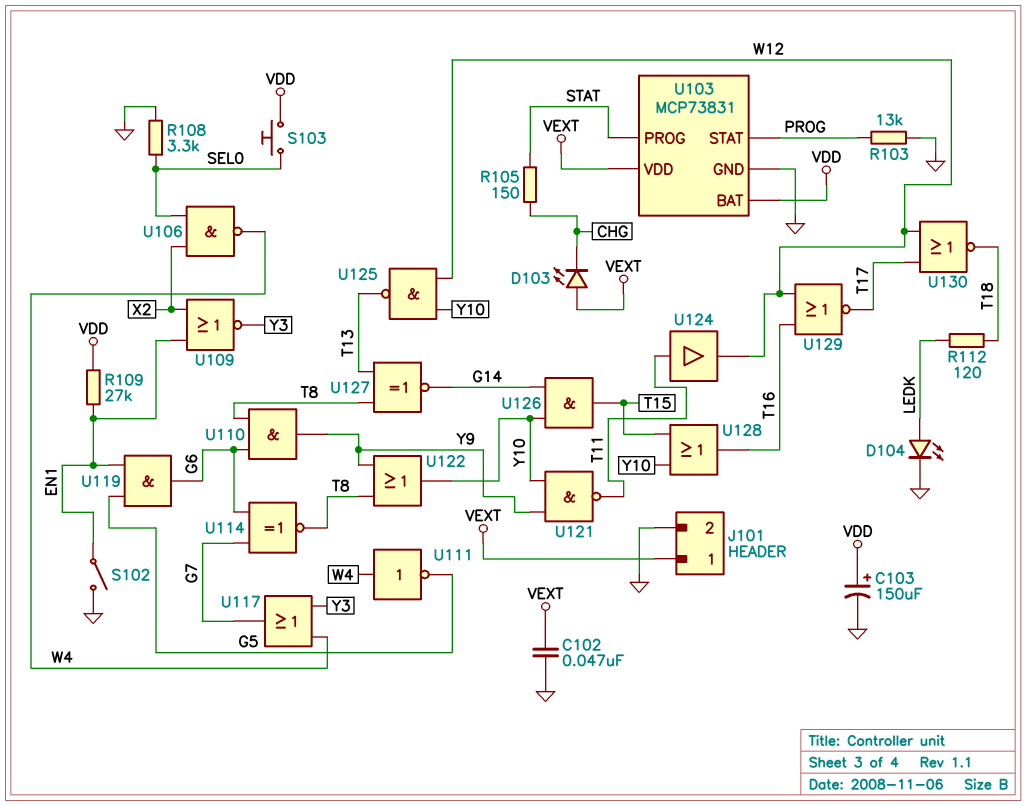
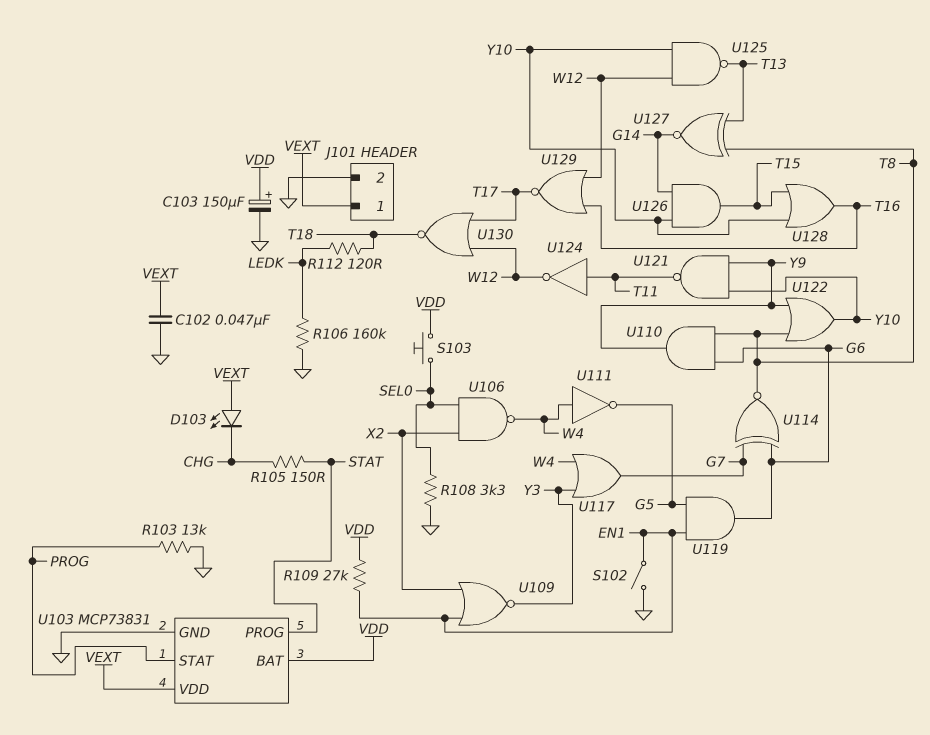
D104: LED (A LEDK, K GND) -> none
R106: none -> 160k (GND, LEDK)
U124: buffer (in T11, out W12) -> NOT (in T11, out W12)

